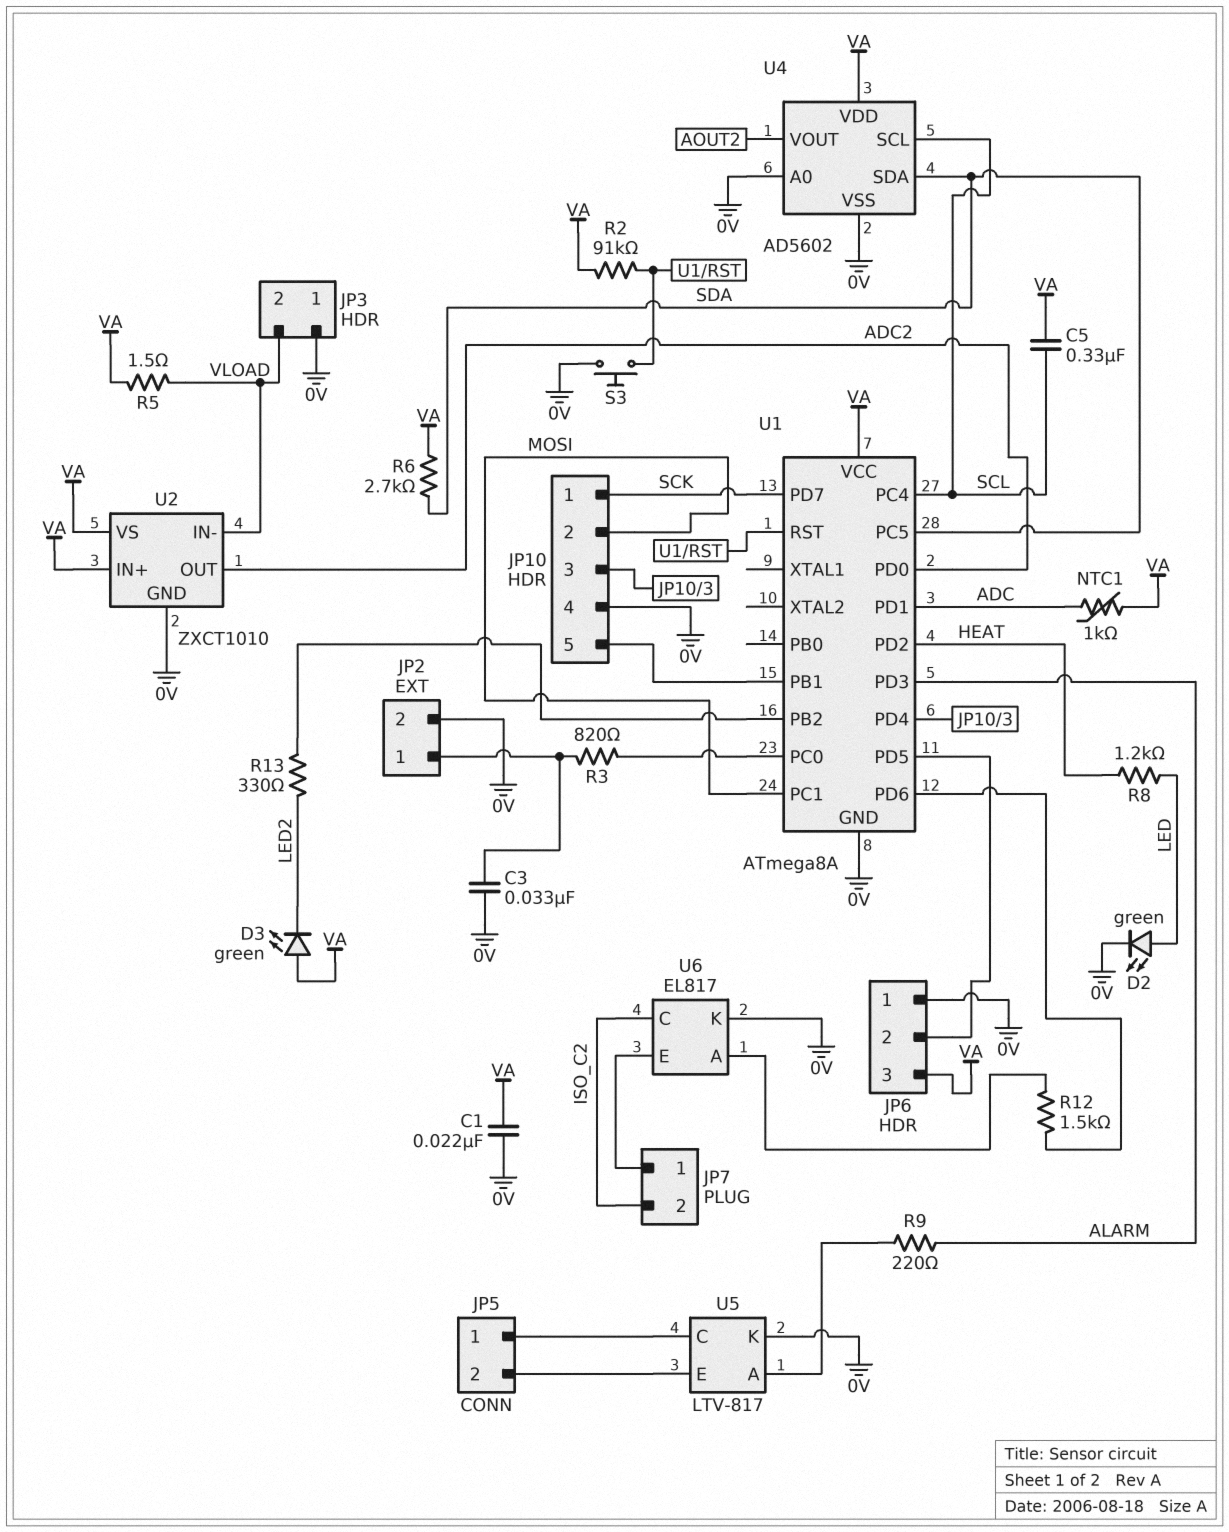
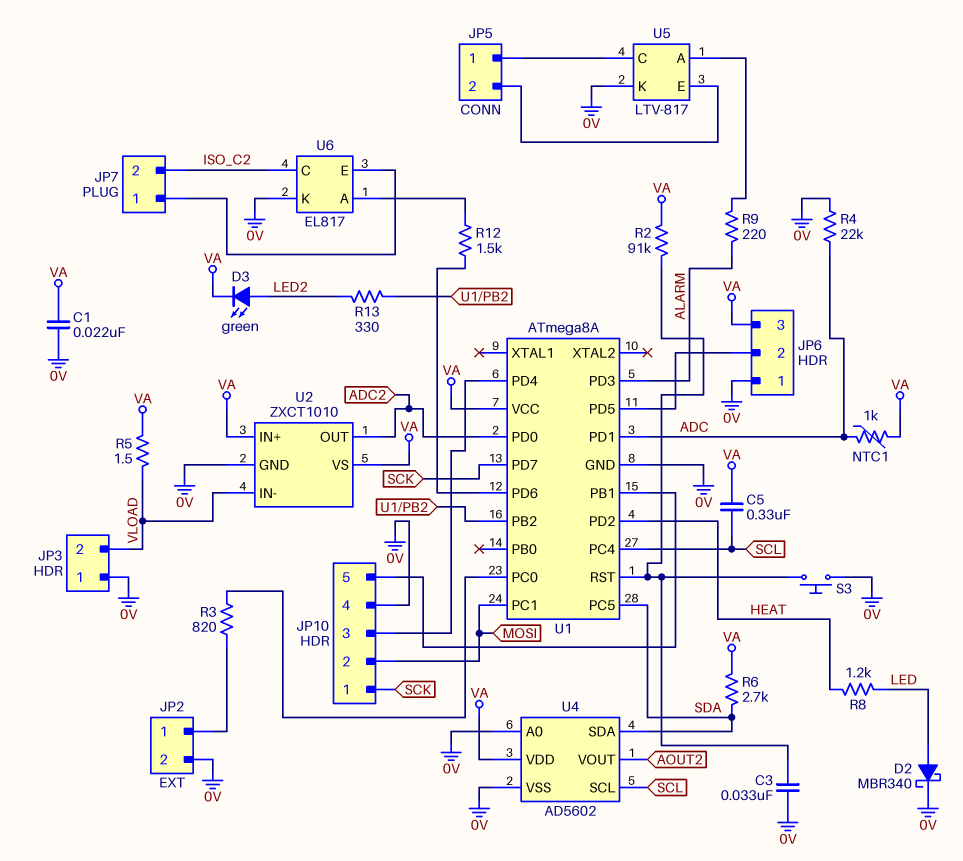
C3: 33nF (0V, JP2/1) -> 33nF (0V, U1/RST)
D2: LED green (A LED, K 0V) -> schottky MBR340 (A LED, K 0V)
D3: LED green (A VA, K LED2) -> LED green (A LED2, K VA)
R4: none -> 22k (0V, ADC)

